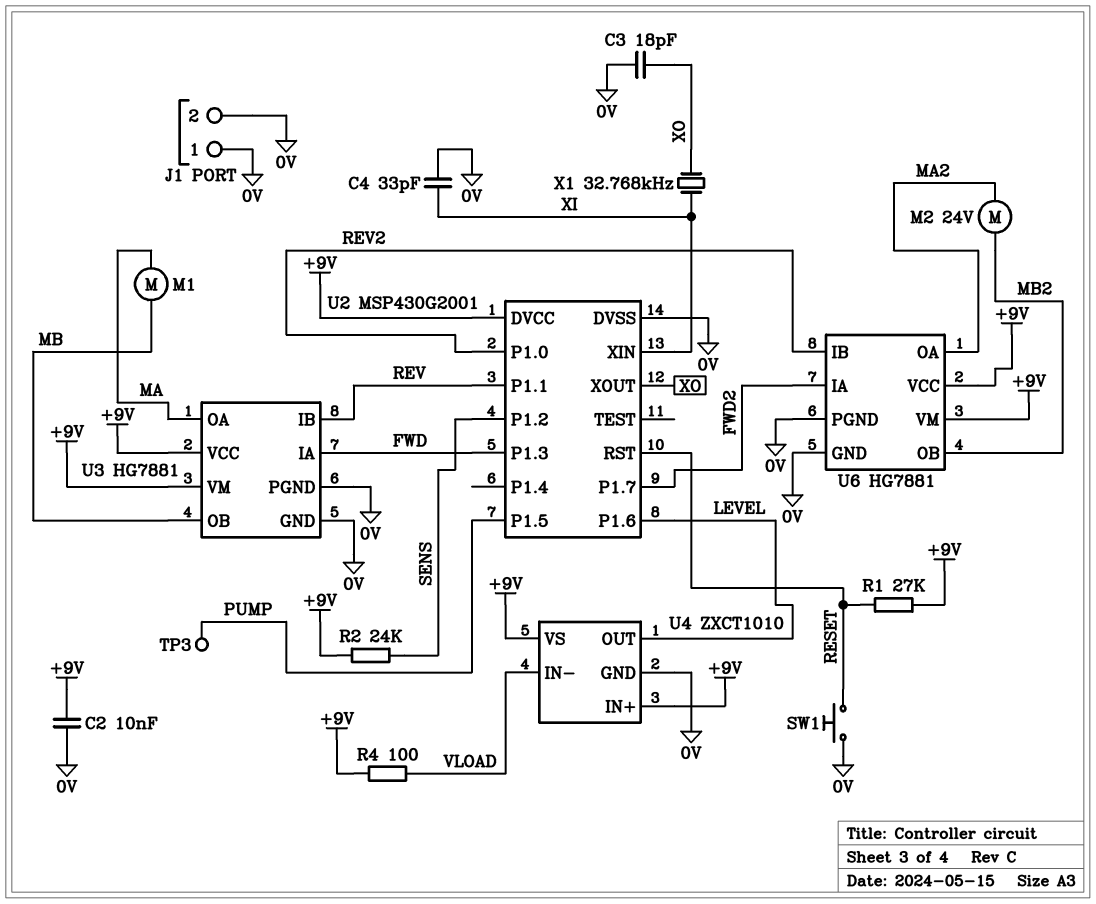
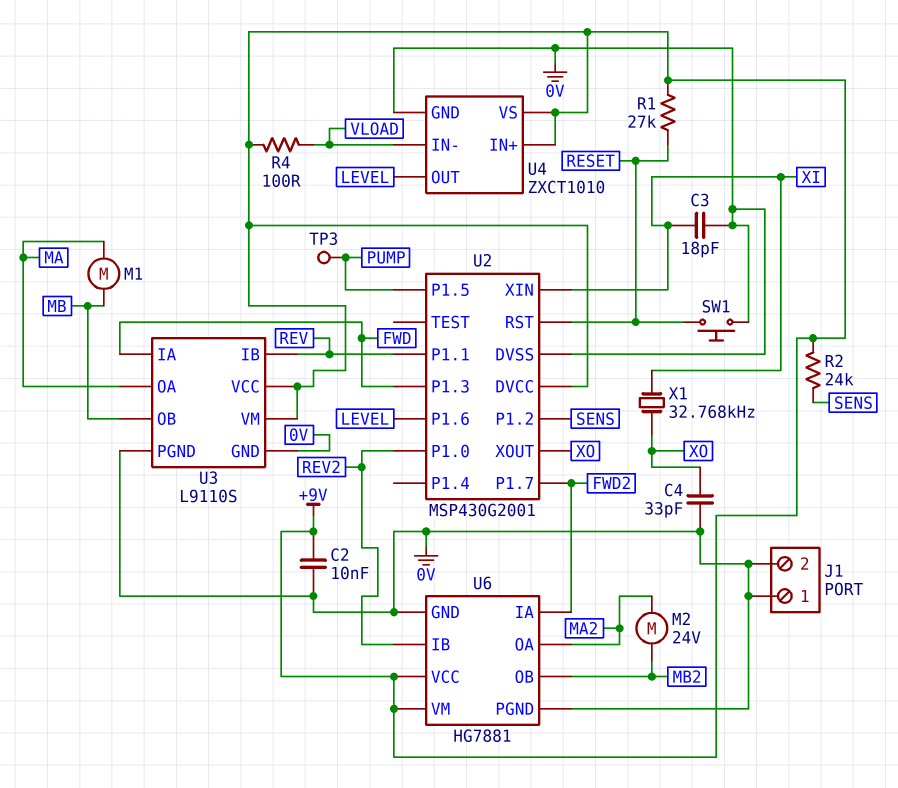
C3: 18pF (0V, XO) -> 18pF (0V, XI)
C4: 33pF (0V, XI) -> 33pF (0V, XO)
U3: HG7881 -> L9110S

